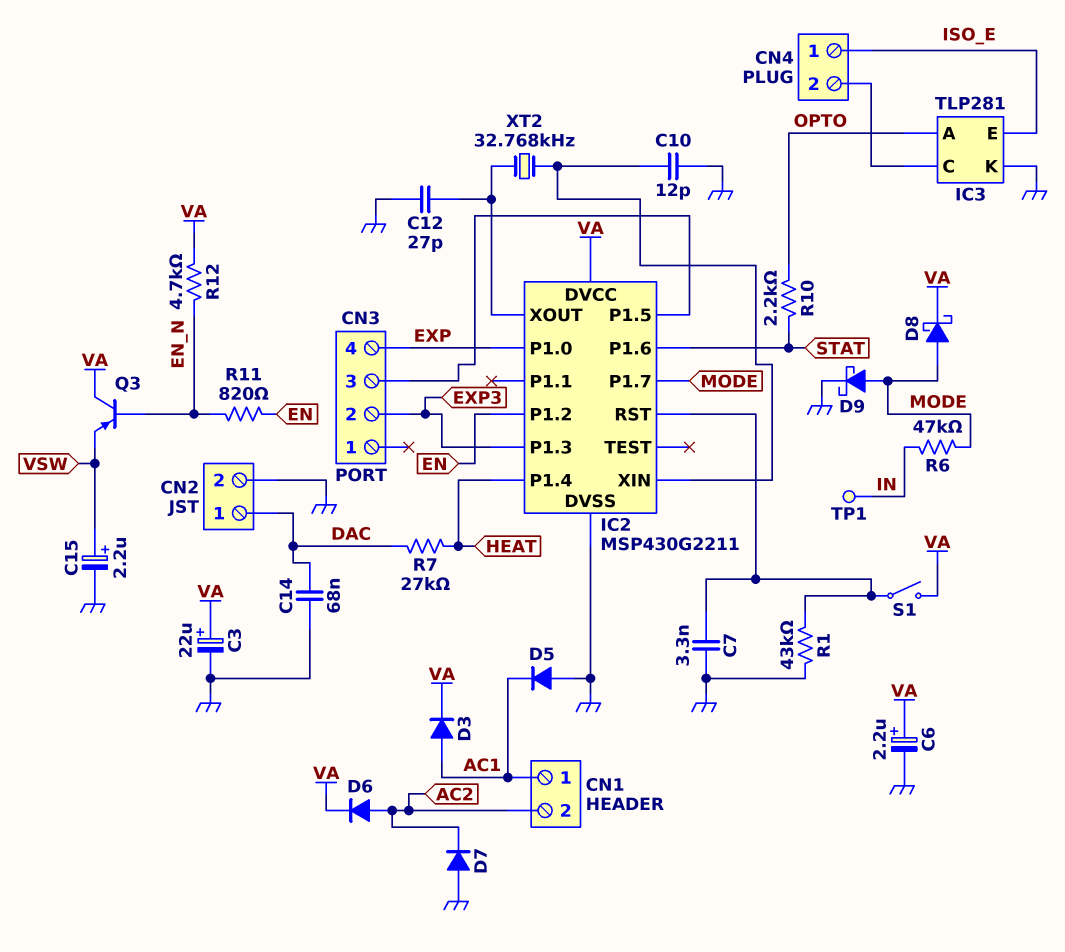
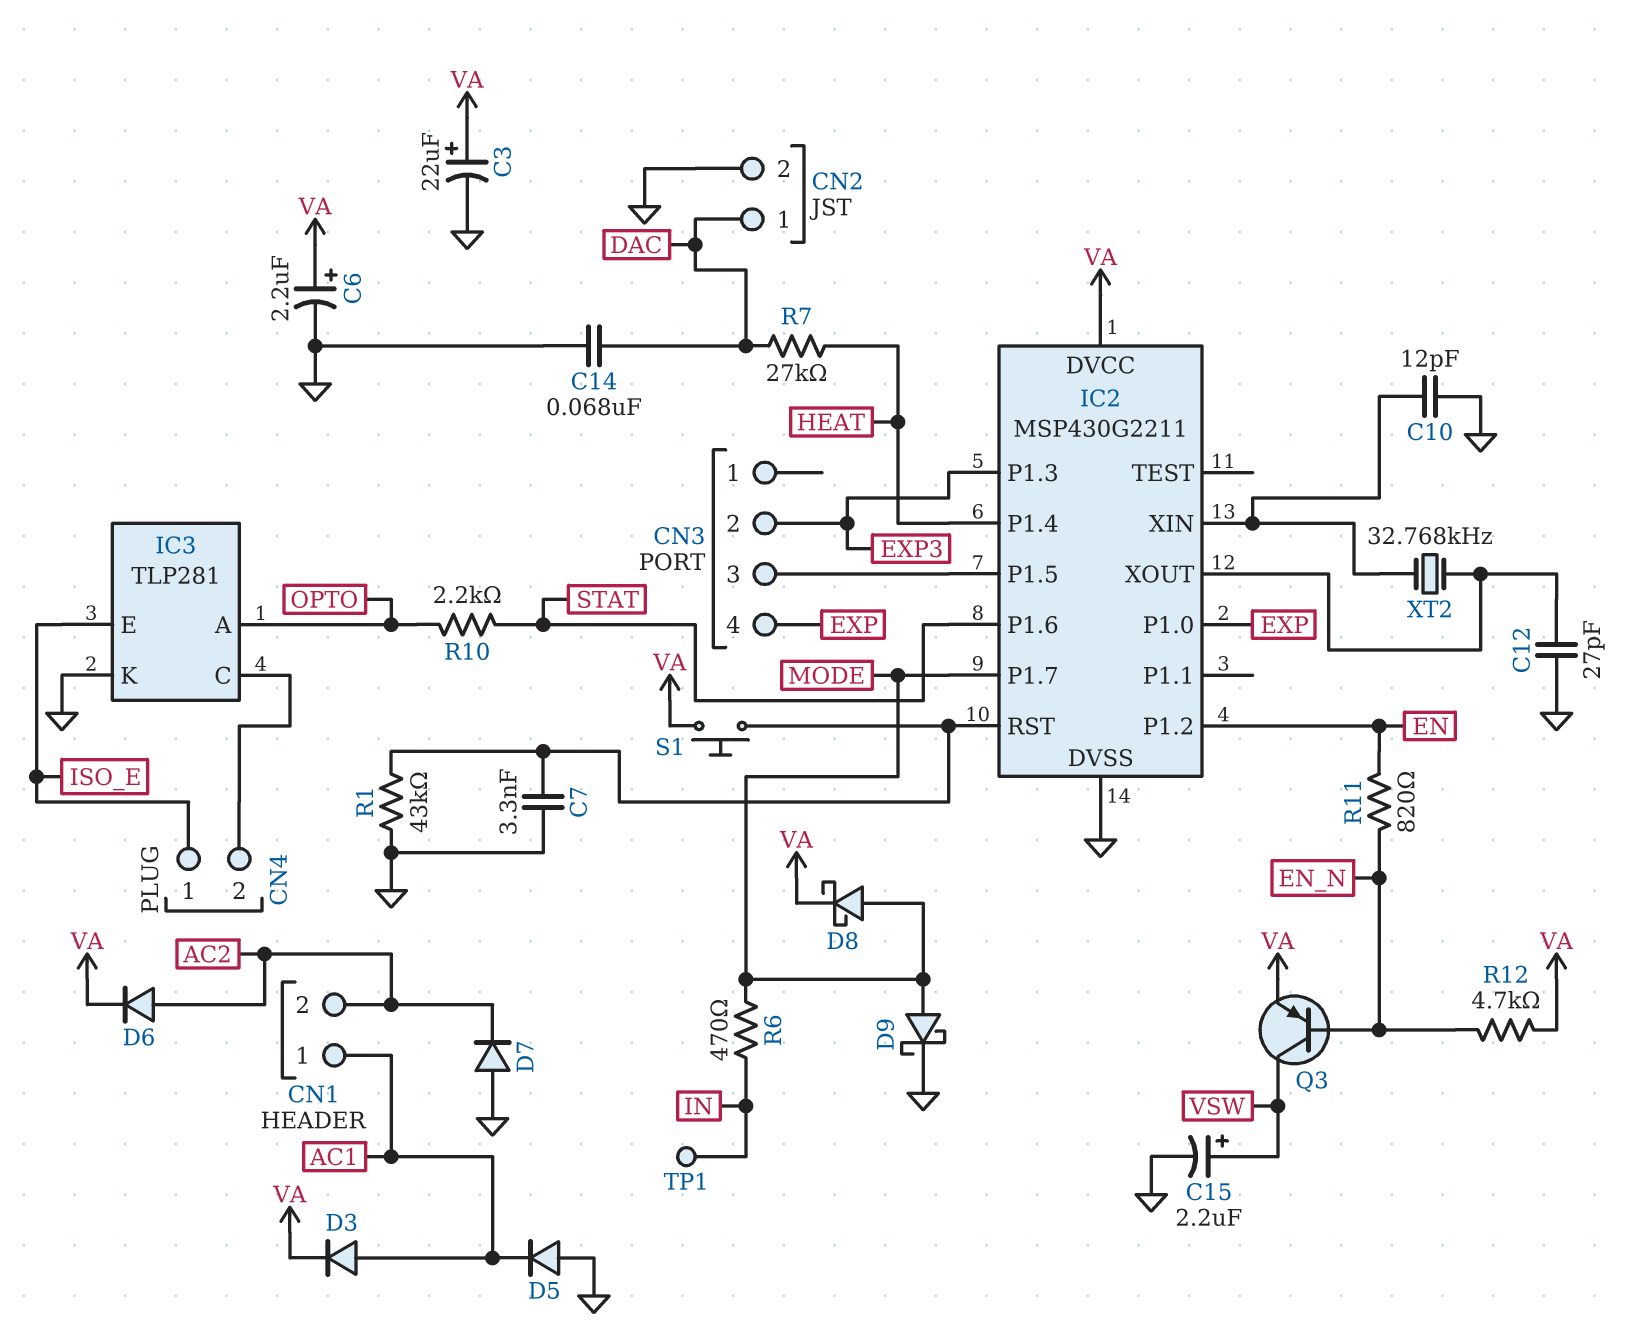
Q3: PNP (B EN_N, C VA, E VSW) -> PNP (B EN_N, C VSW, E VA)
R6: 47k (IN, MODE) -> 470 (IN, MODE)
S1: switch (IC2/RST, VA) -> button (IC2/RST, VA)

